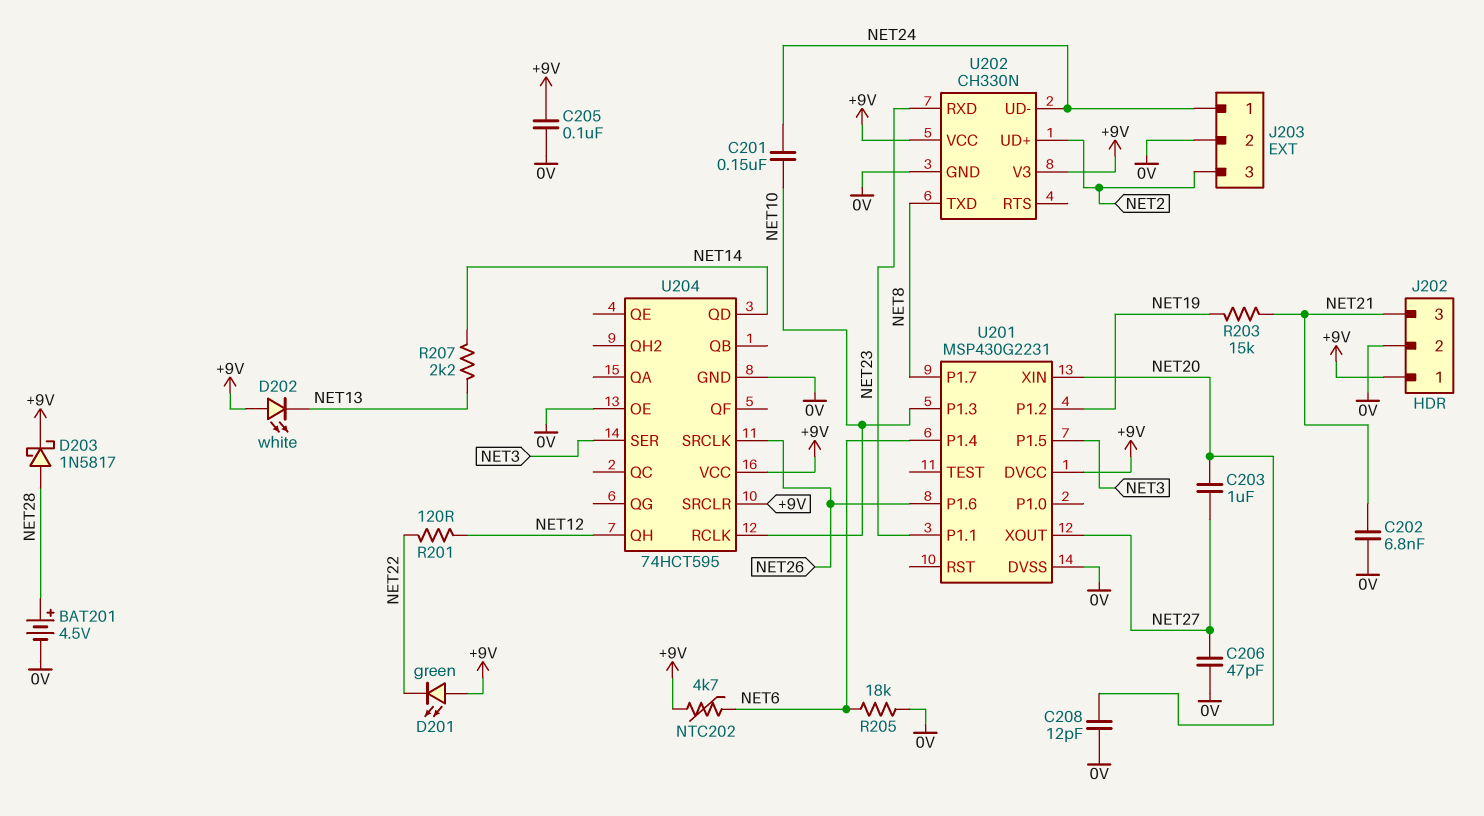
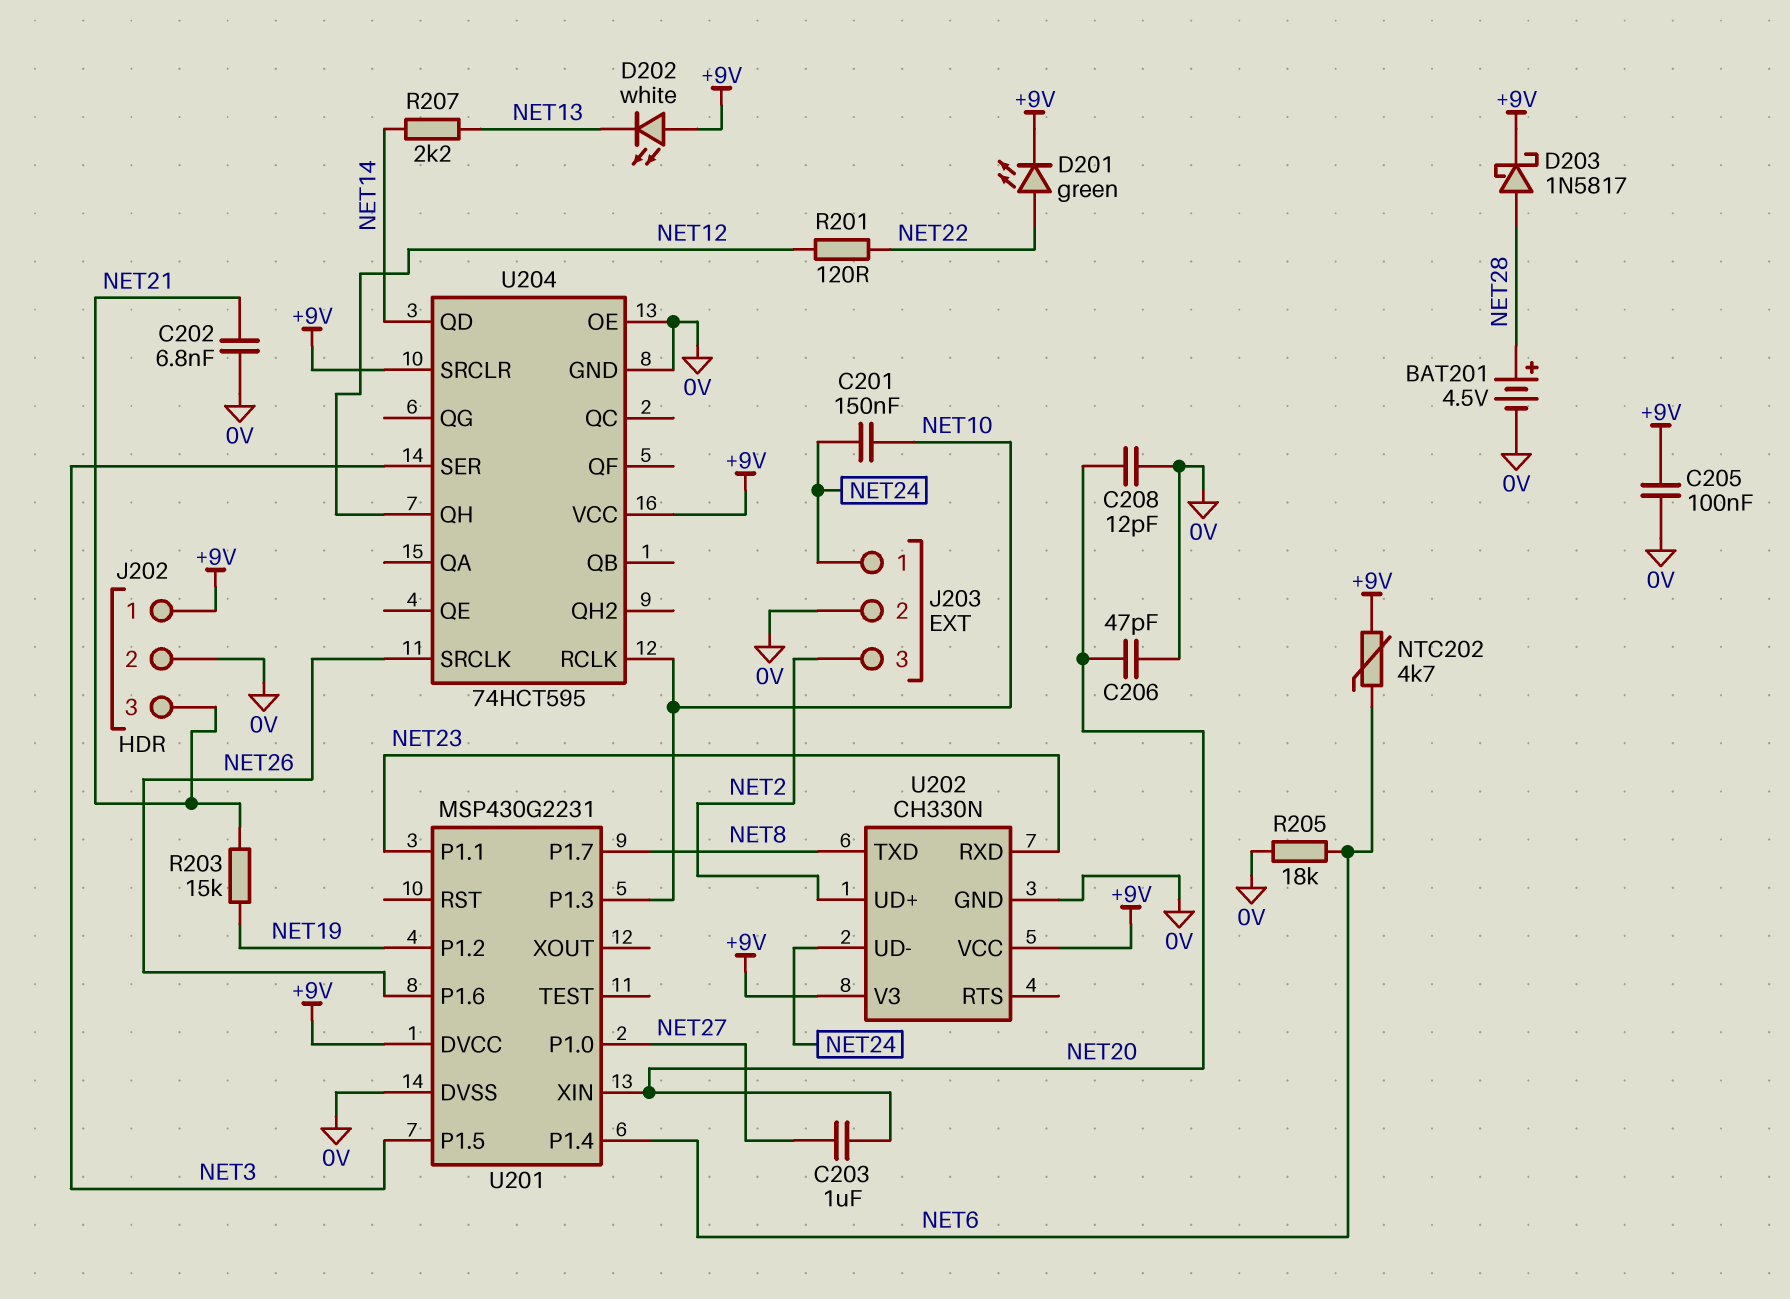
C206: 47pF (0V, NET27) -> 47pF (0V, NET20)
D201: LED green (A +9V, K NET22) -> LED green (A NET22, K +9V)
U201 pin P1.0: none -> NET27
U201 pin XOUT: NET27 -> none

